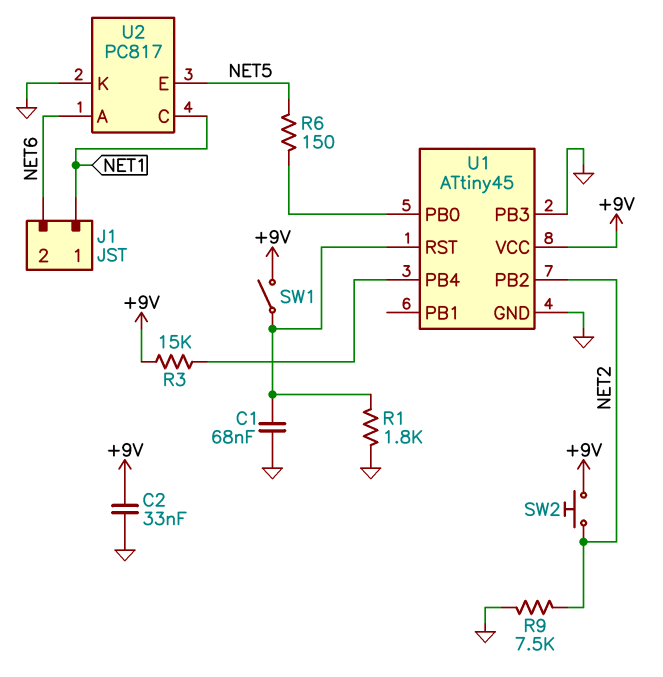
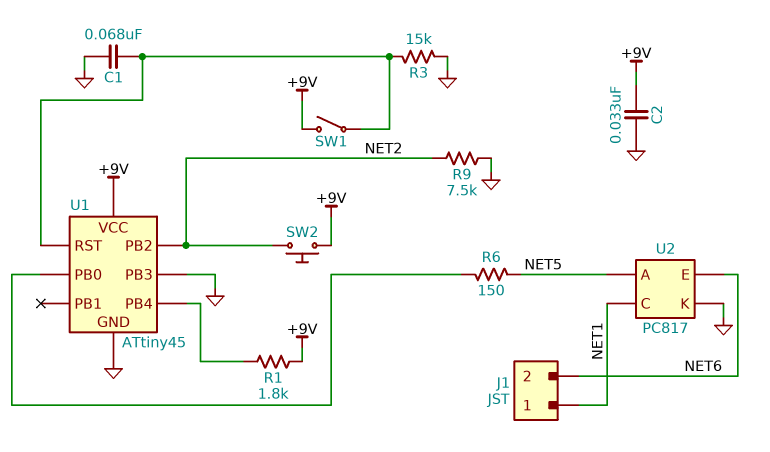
R1: 1.8k (GND, U1/RST) -> 1.8k (+9V, U1/PB4)
R3: 15k (+9V, U1/PB4) -> 15k (GND, U1/RST)
U2 pin A: NET6 -> NET5
U2 pin E: NET5 -> NET6

